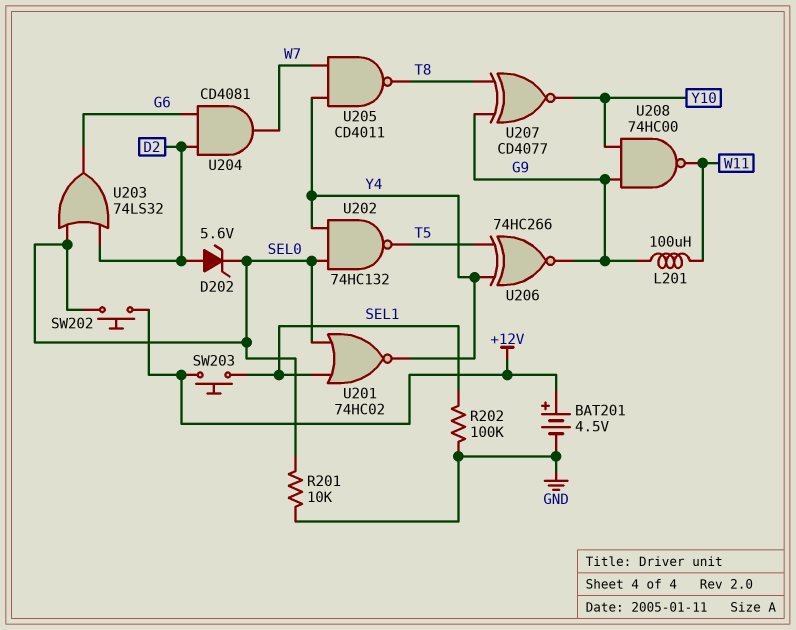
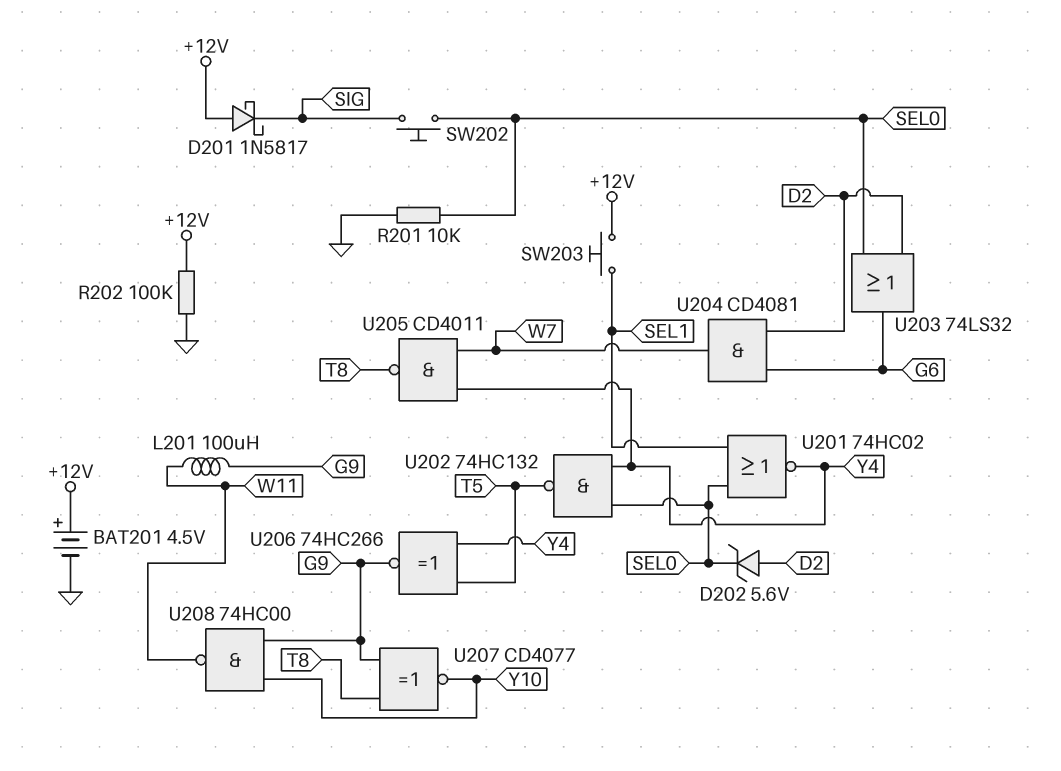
D201: none -> schottky 1N5817 (A +12V, K SIG)
R202: 100k (GND, SEL1) -> 100k (+12V, GND)
SW202: button (+12V, SEL0) -> button (SEL0, SIG)

